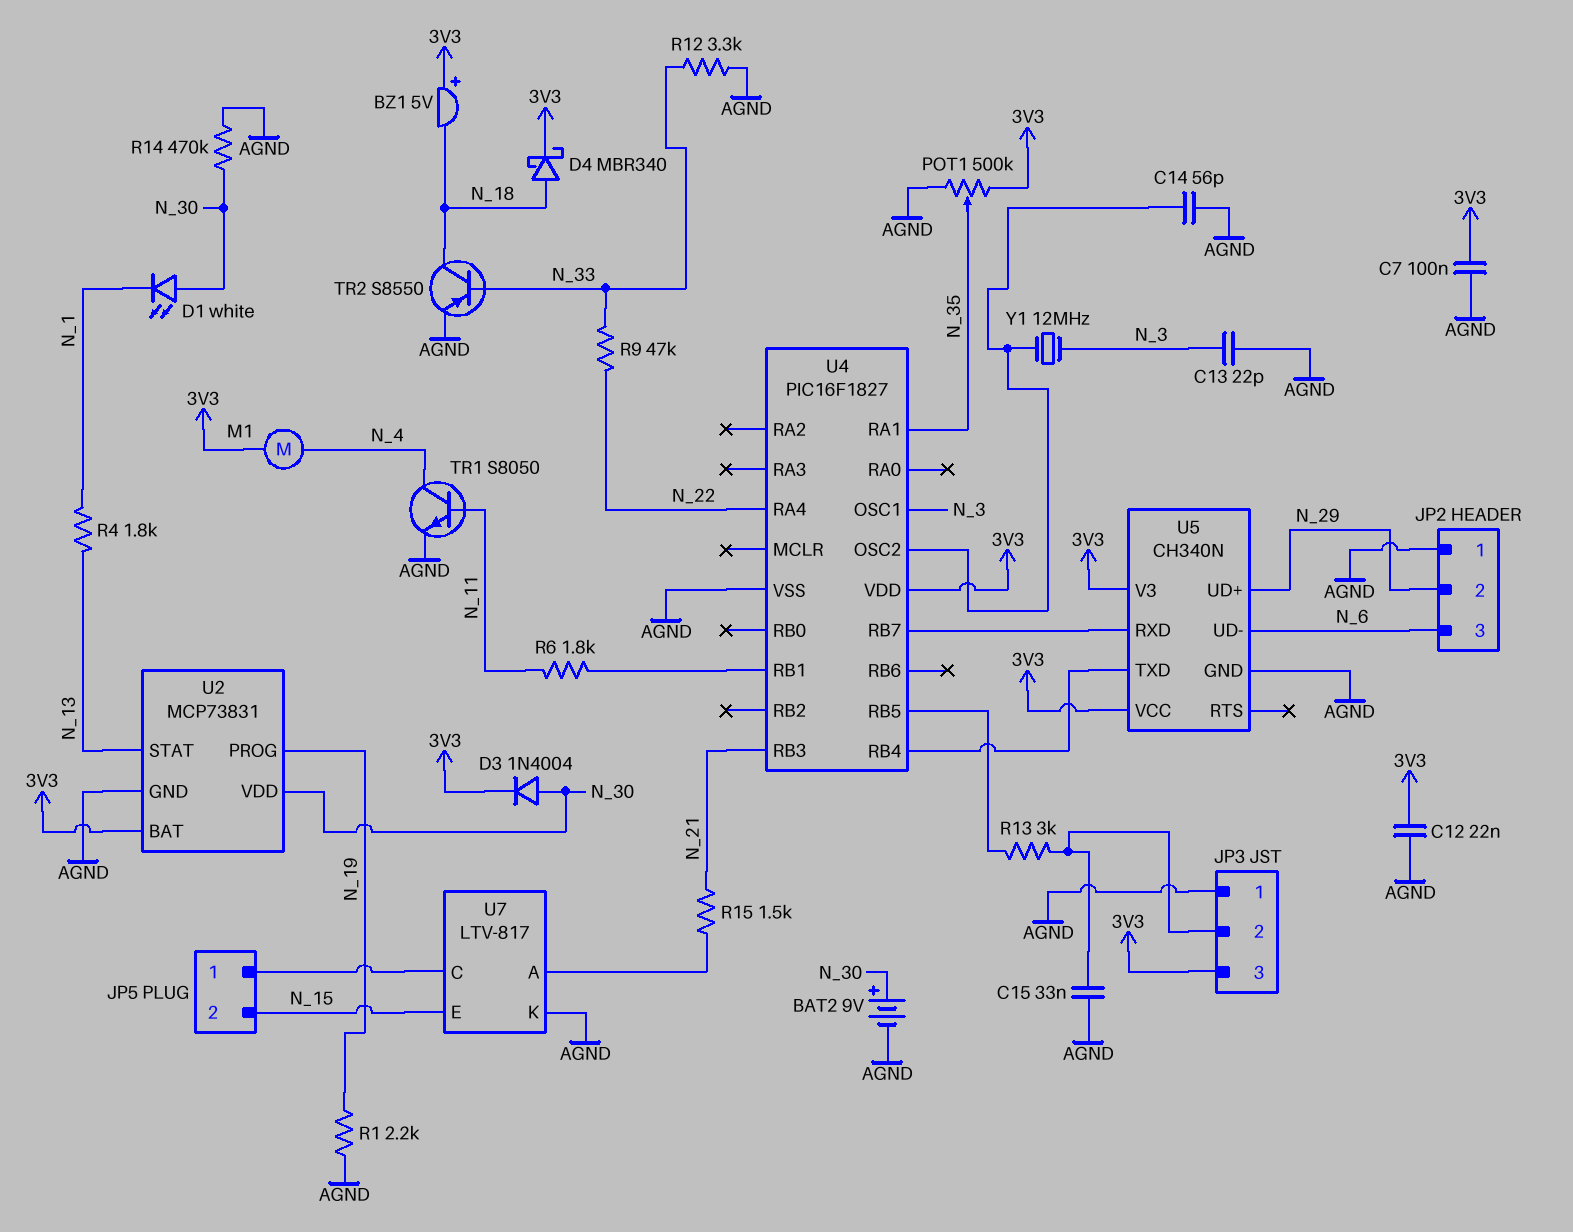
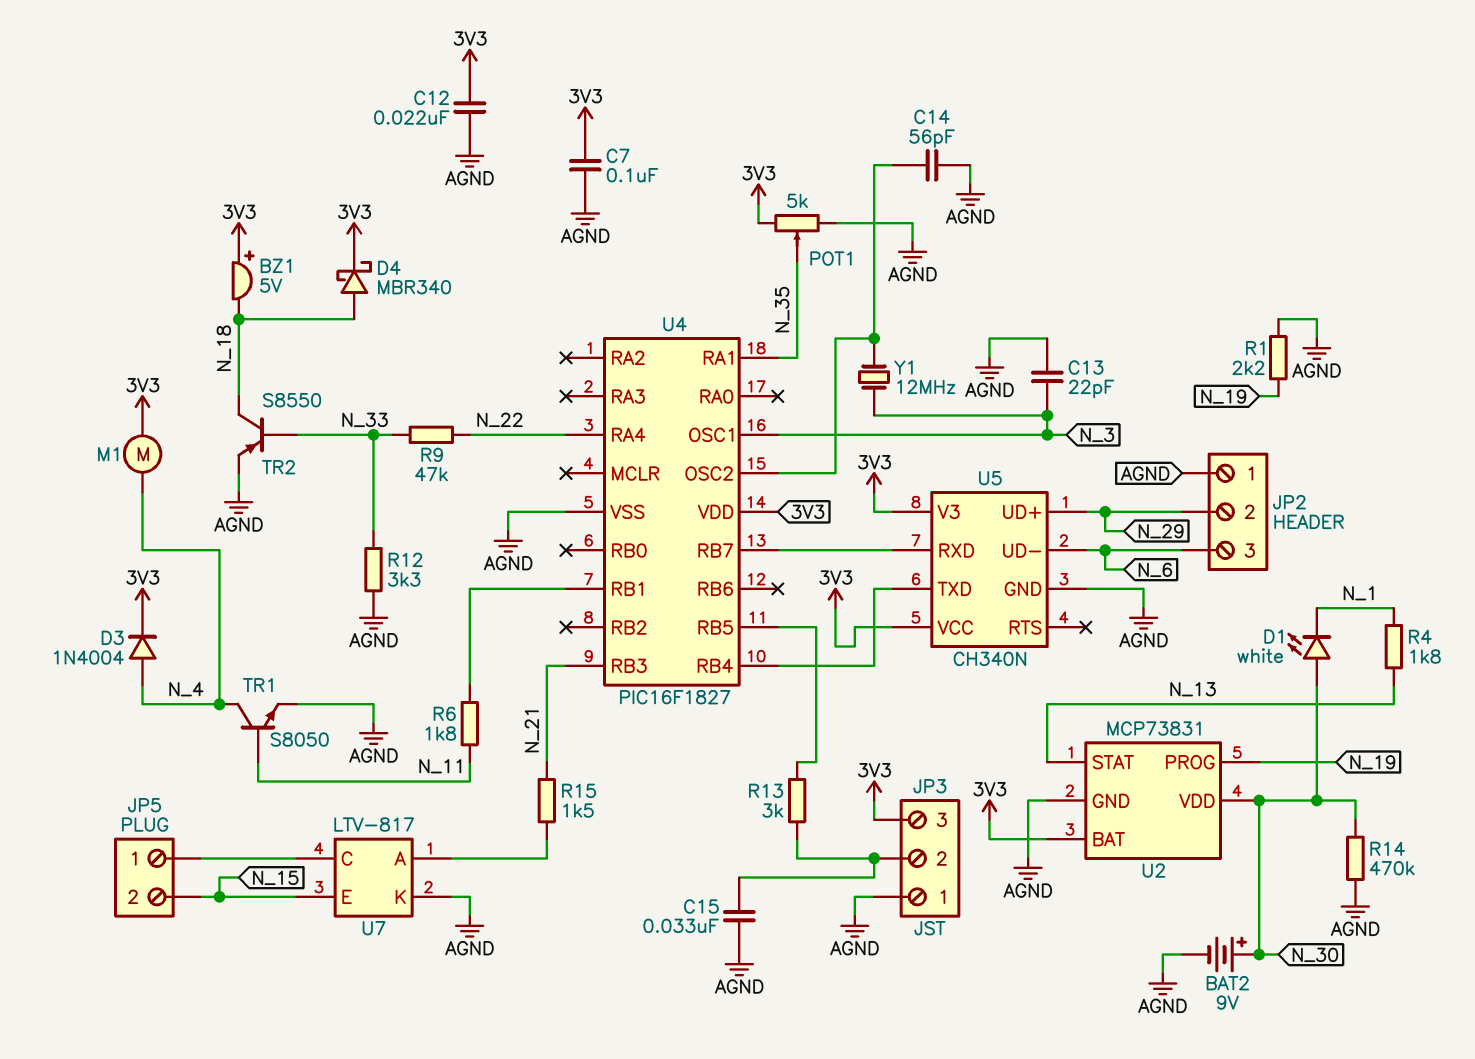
D3: diode 1N4004 (A N_30, K 3V3) -> diode 1N4004 (A N_4, K 3V3)
POT1: 500k (3V3, AGND, wiper N_35) -> 5k (3V3, AGND, wiper N_35)

